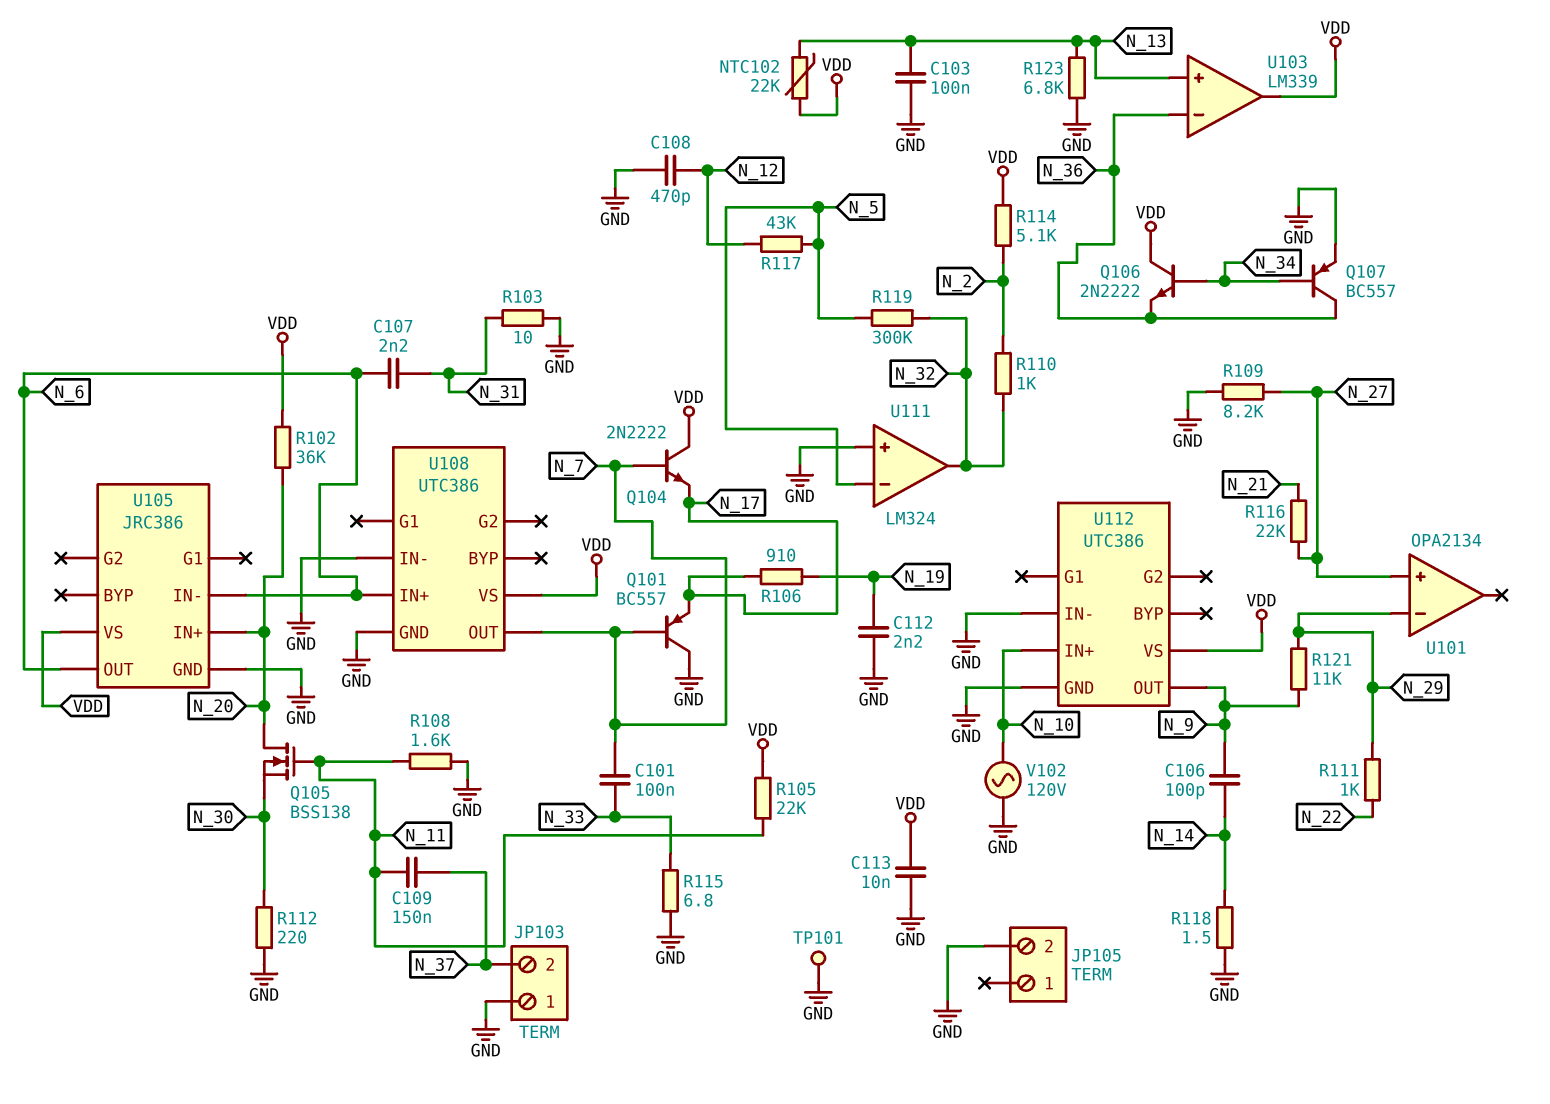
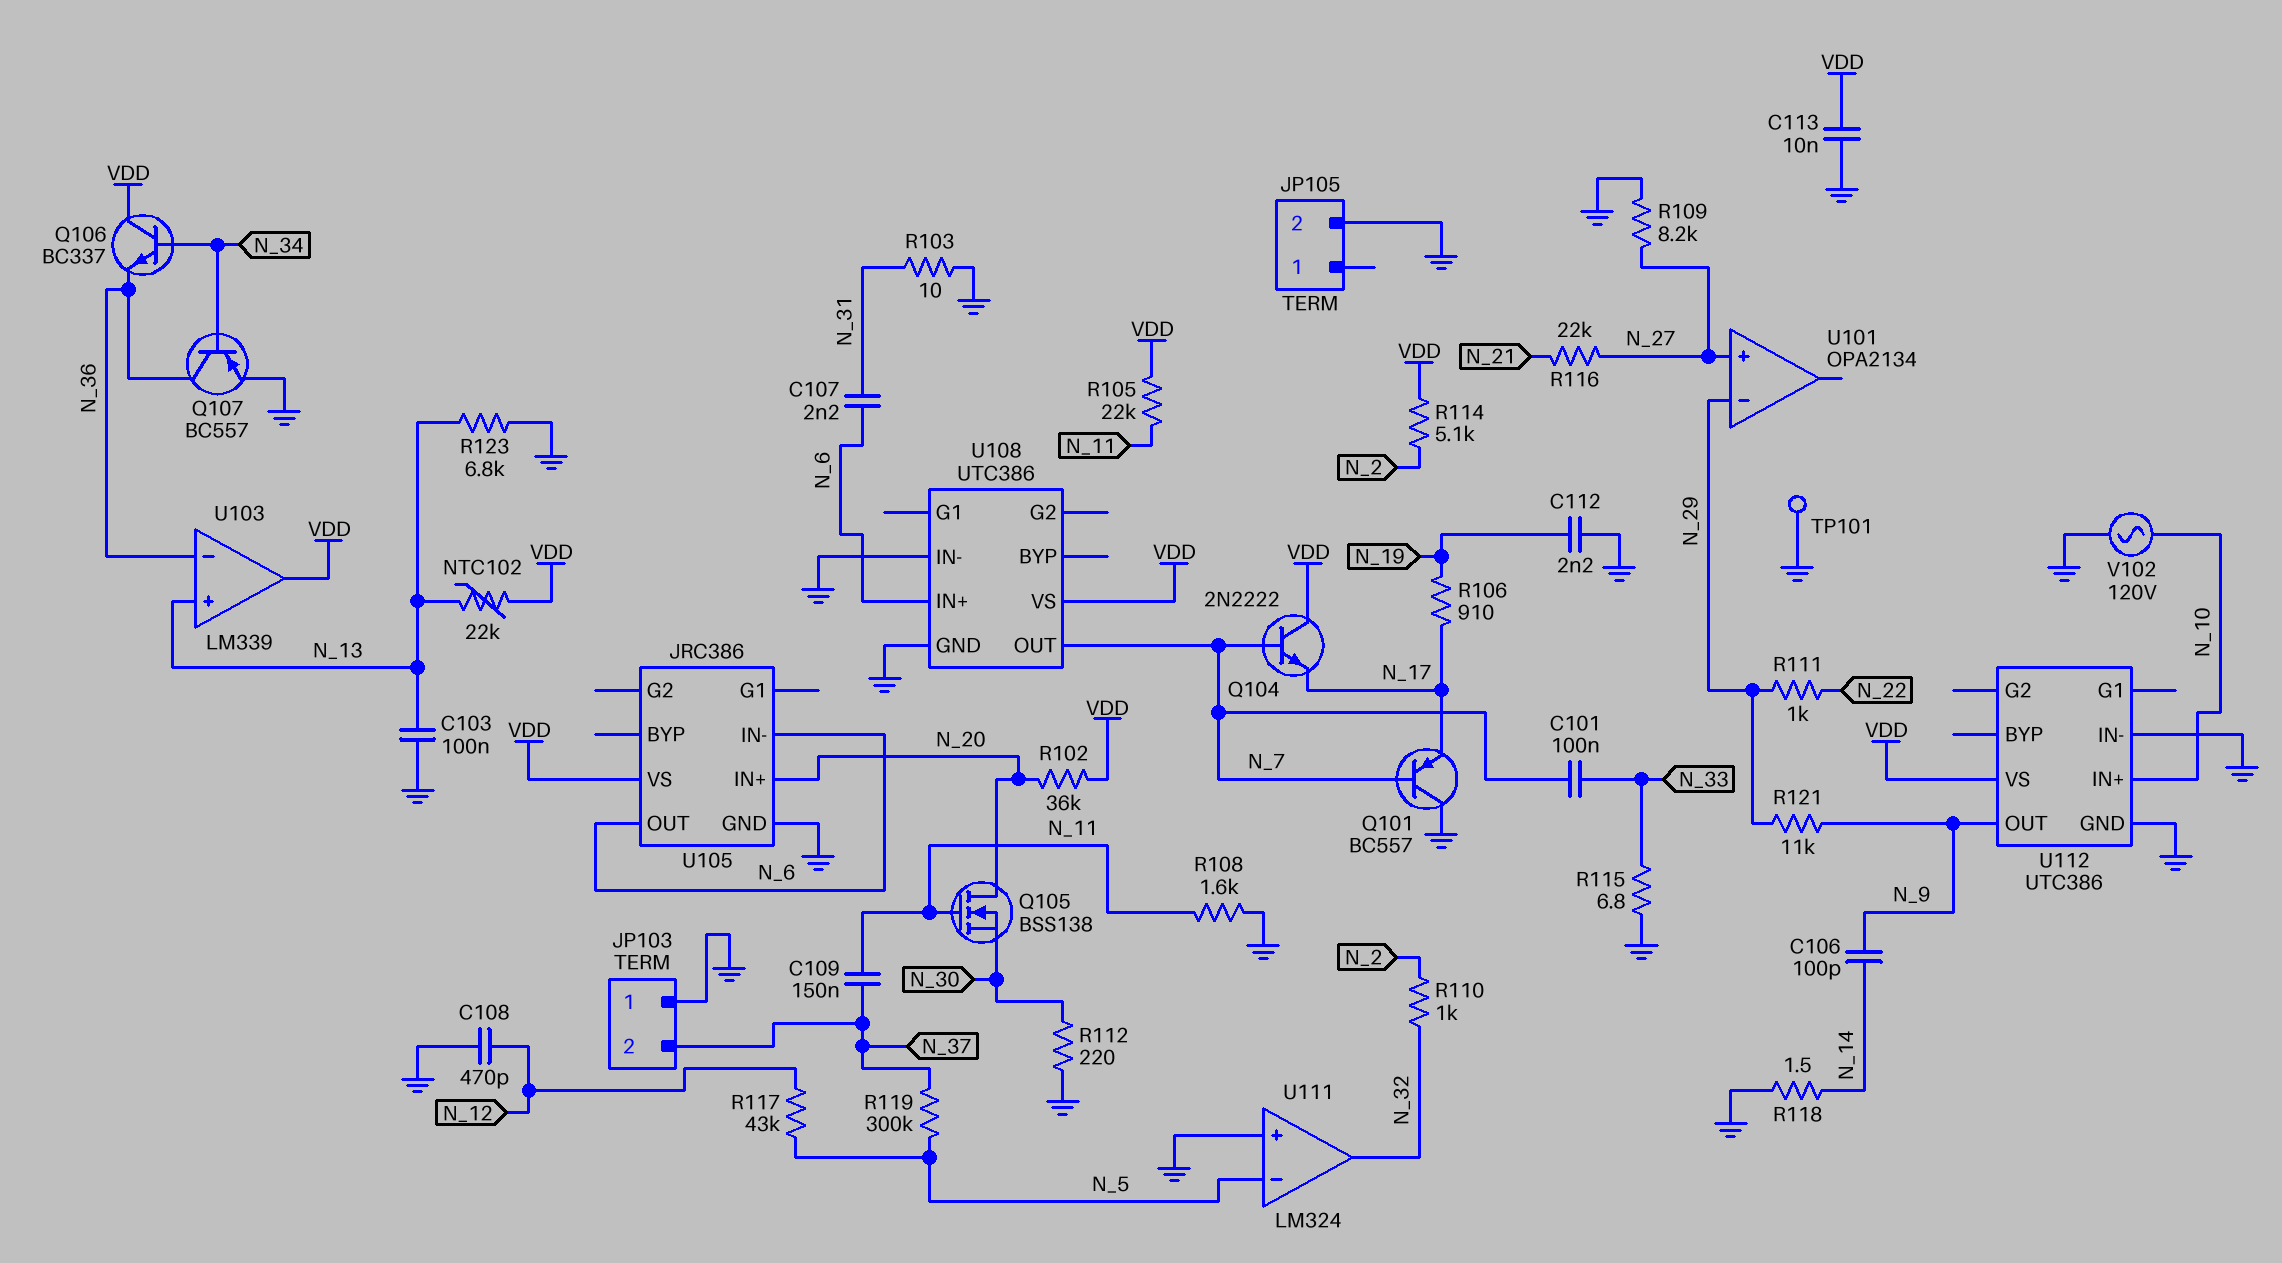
Q106: NPN 2N2222 (B N_34, C VDD, E N_36) -> NPN BC337 (B N_34, C VDD, E N_36)
R119: 300k (N_5, N_32) -> 300k (N_5, N_37)

